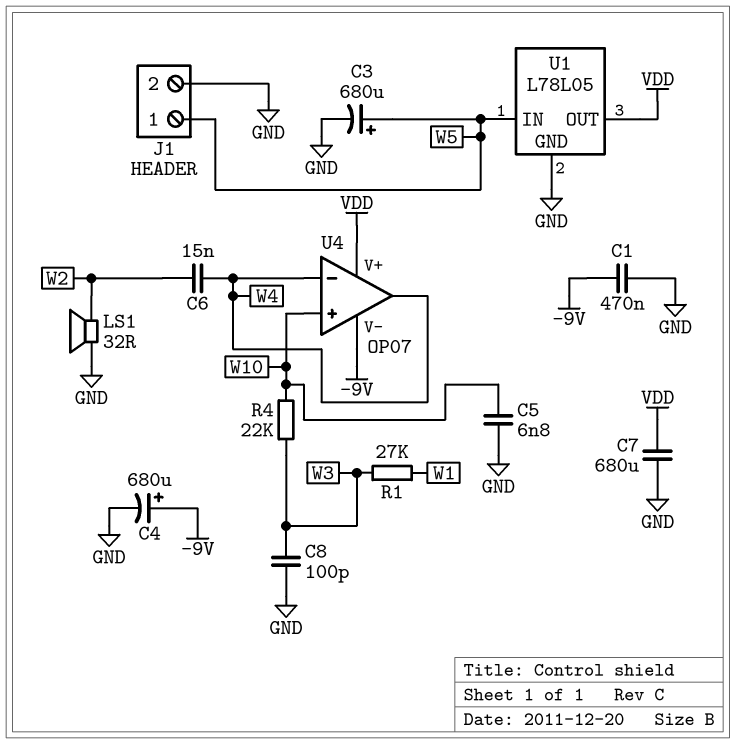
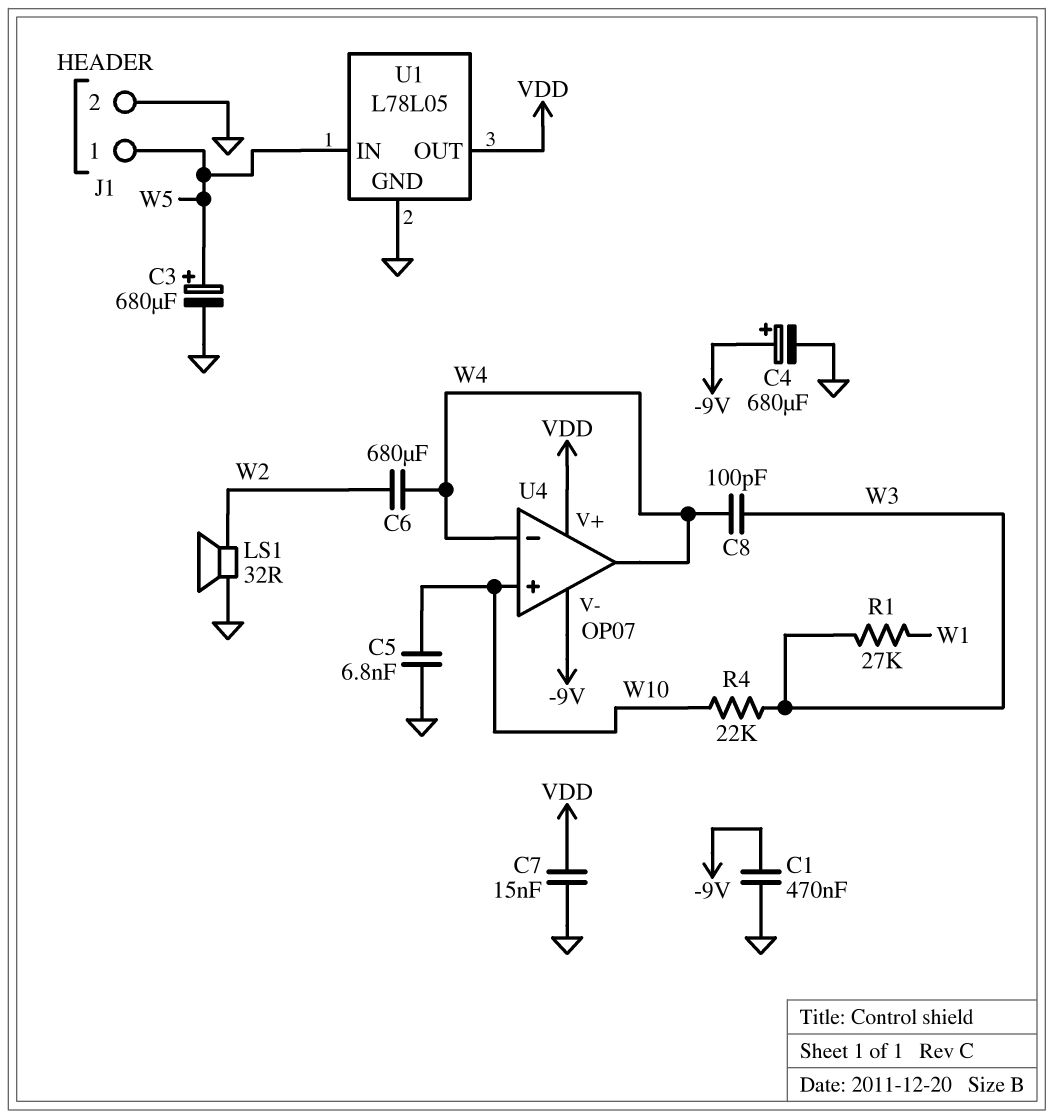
C6: 15nF (W2, W4) -> 680uF (W2, W4)
C7: 680uF (GND, VDD) -> 15nF (GND, VDD)
C8: 100pF (GND, W3) -> 100pF (W3, W4)

